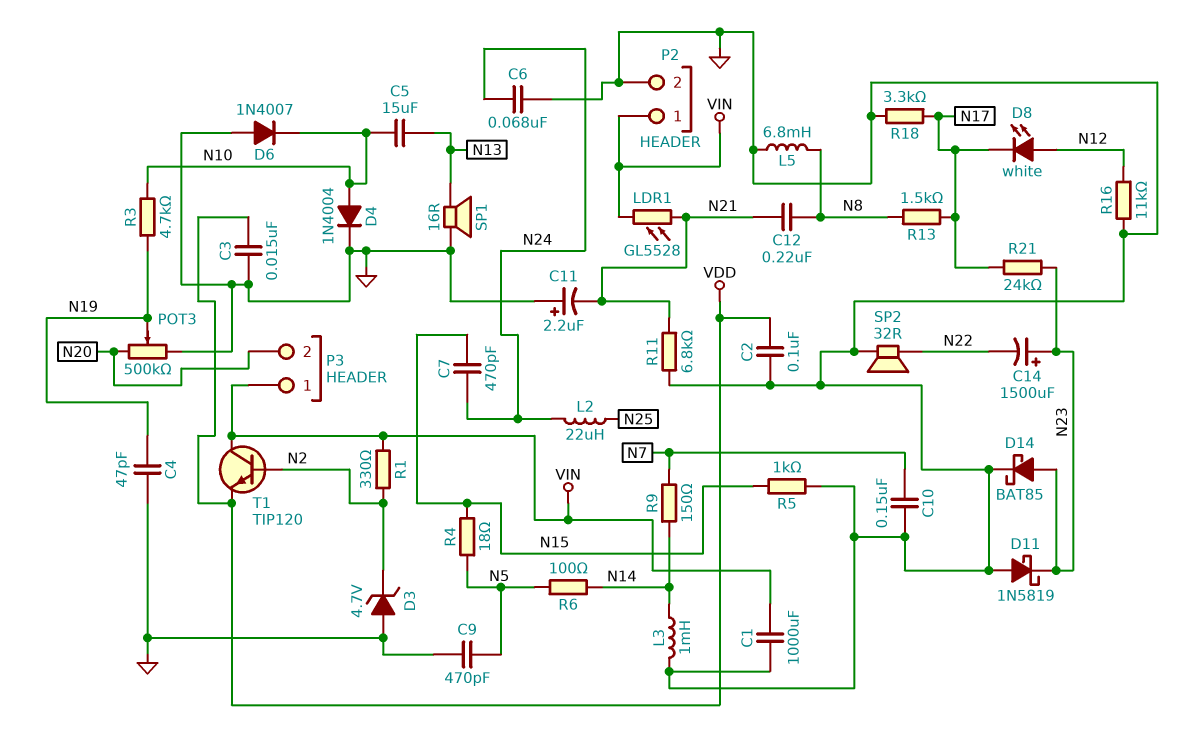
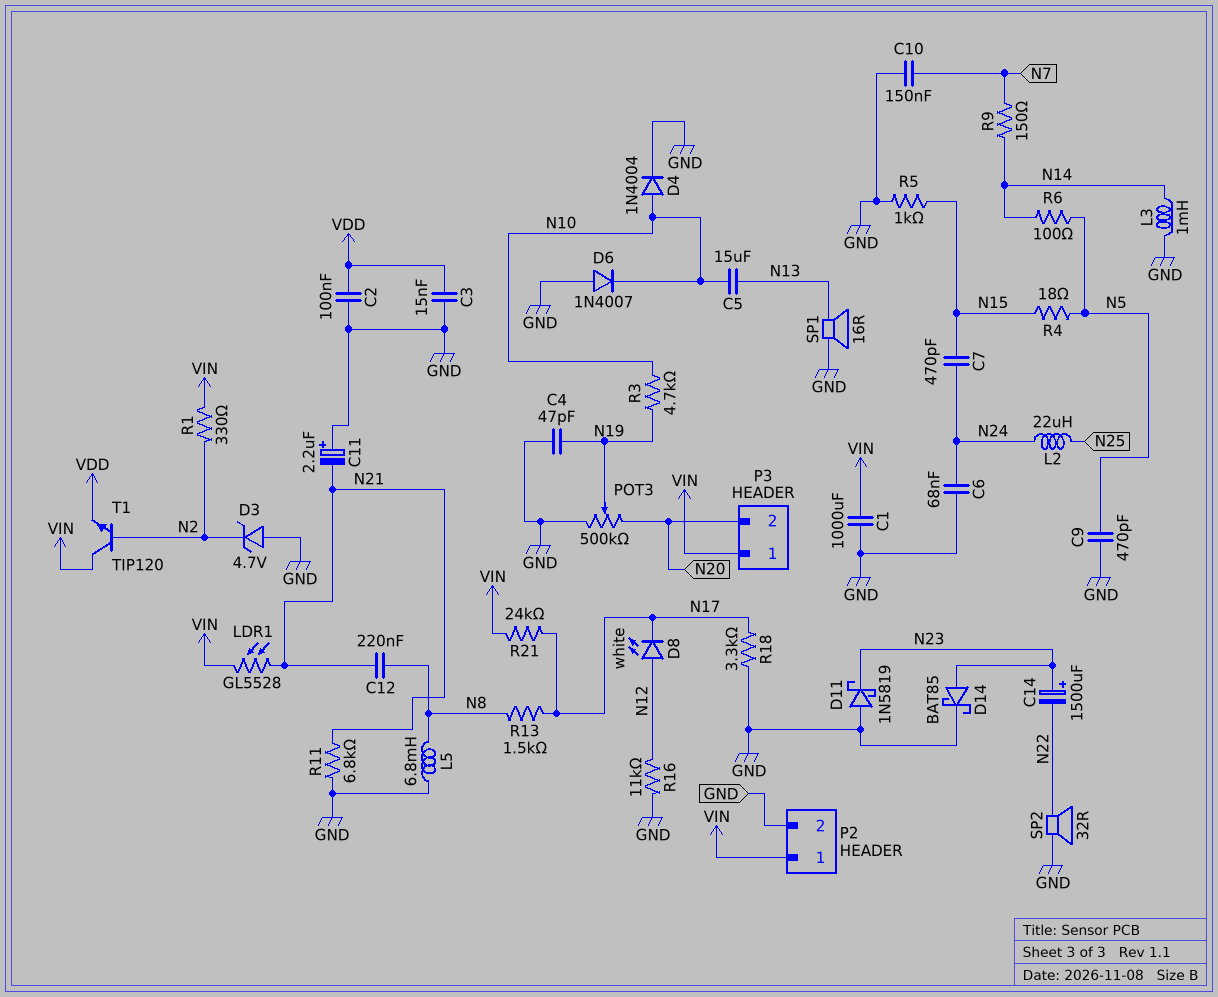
R21: 24k (N17, N23) -> 24k (N17, VIN)

